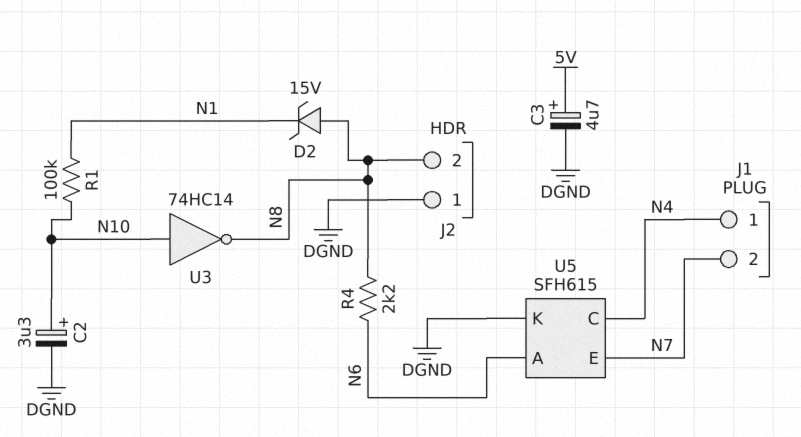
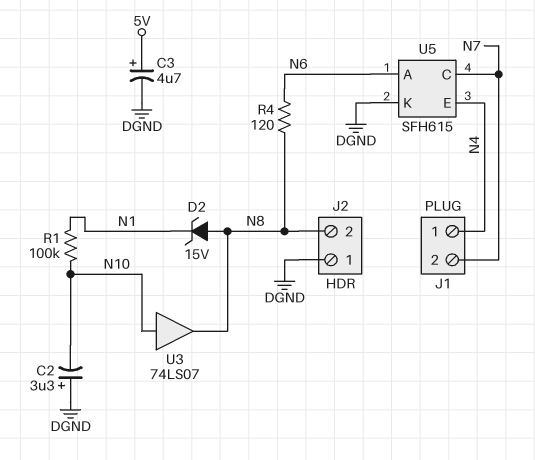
C2: 3.3uF (plus N10, minus DGND) -> 3.3uF (plus DGND, minus N10)
R4: 2.2k (N6, N8) -> 120 (N6, N8)
U3: NOT 74HC14 (in N10, out N8) -> buffer 74LS07 (in N10, out N8)
U5 pin C: N4 -> N7
U5 pin E: N7 -> N4

